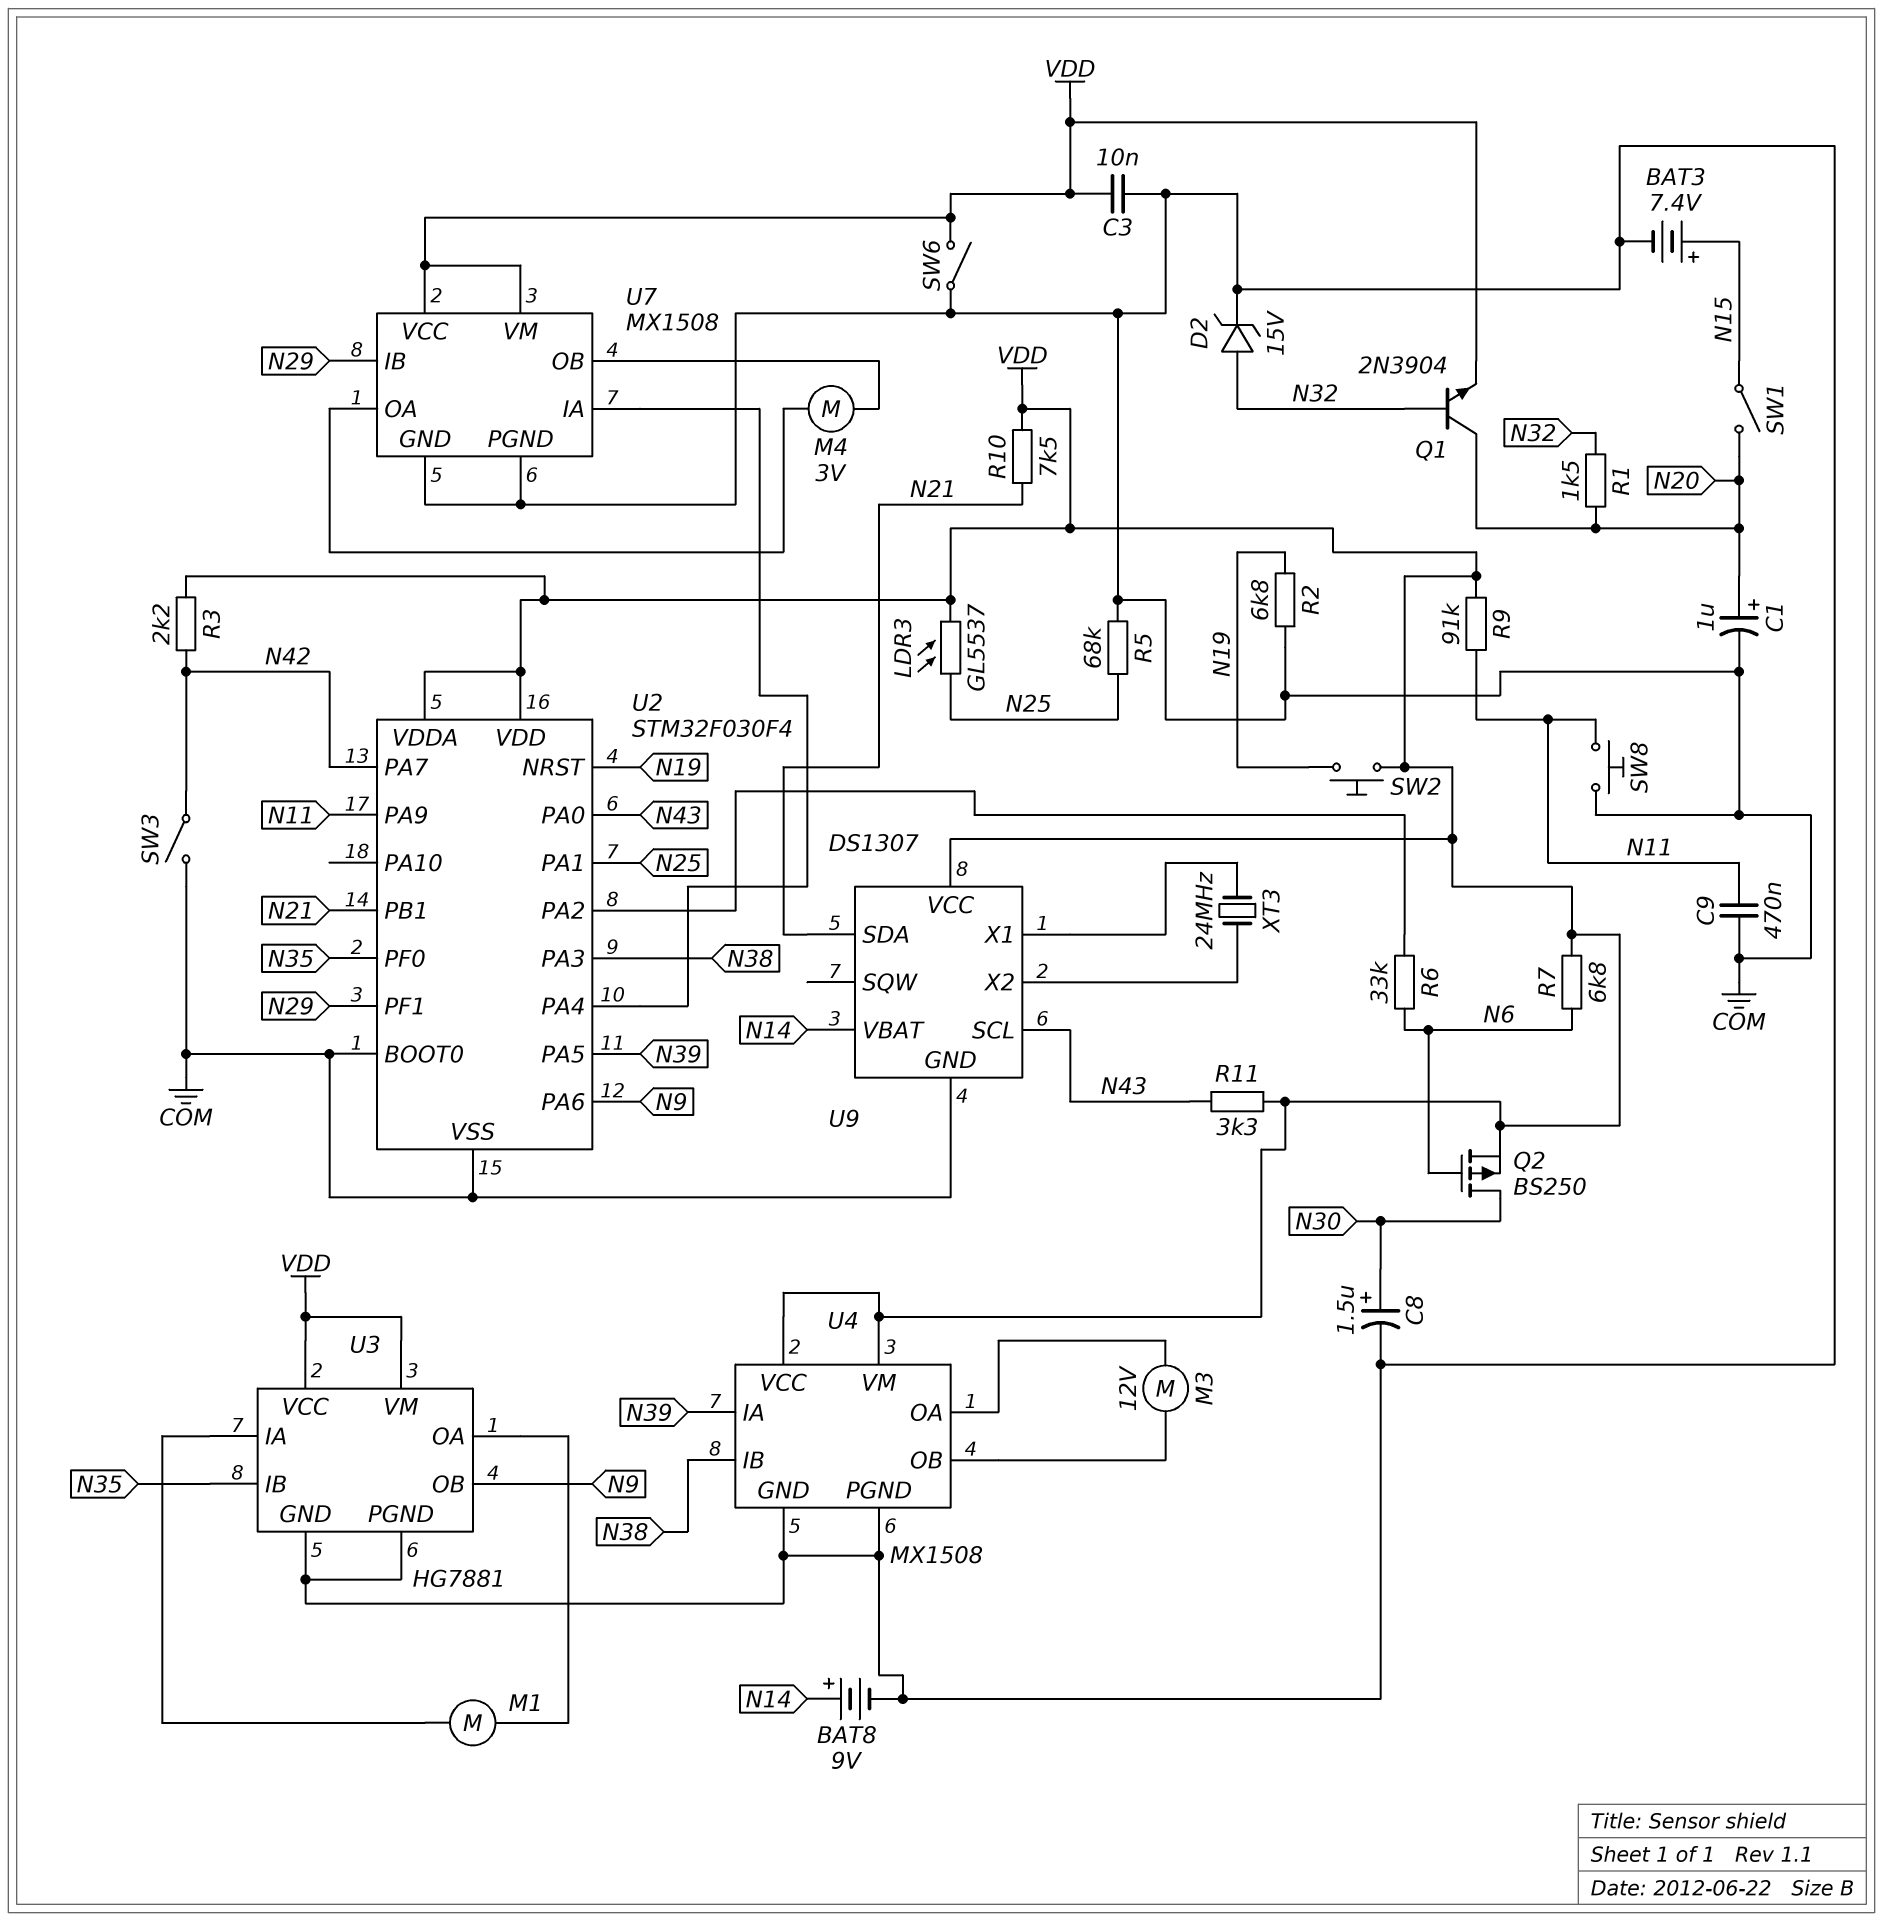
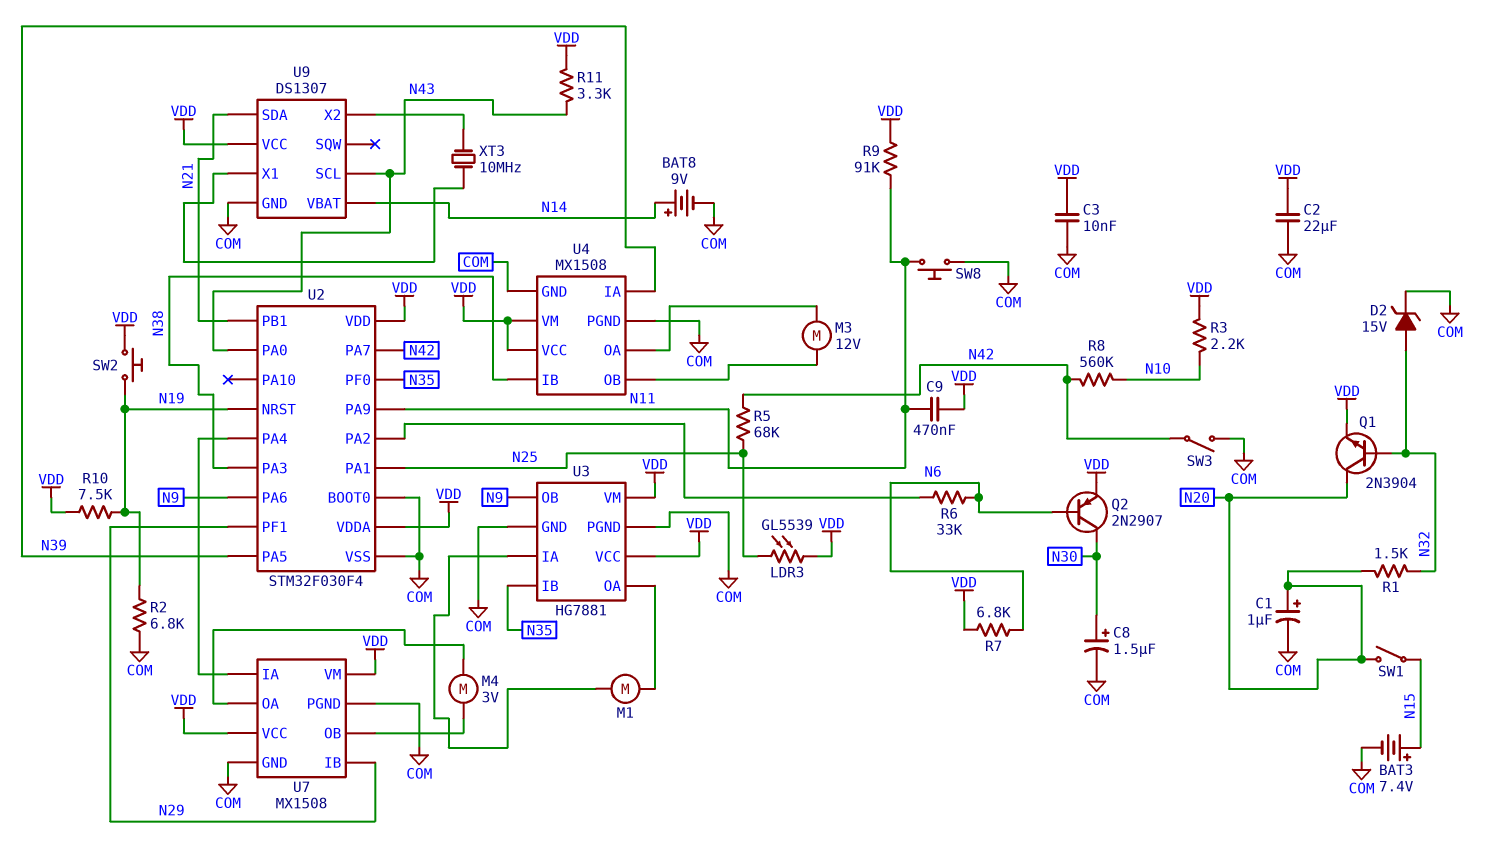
C2: none -> 22uF (COM, VDD)
C9: 470nF (COM, N11) -> 470nF (N11, VDD)
LDR3: GL5537 (N25, VDD) -> GL5539 (N25, VDD)
Q2: PMOS BS250 (G N6, D N30, S VDD) -> PNP 2N2907 (B N6, C N30, E VDD)
R3: 2.2k (N42, VDD) -> 2.2k (N10, VDD)
R5: 68k (COM, N25) -> 68k (N25, N42)
R8: none -> 560k (N10, N42)
R10: 7.5k (N21, VDD) -> 7.5k (N19, VDD)
SW6: switch (COM, VDD) -> none
XT3: 24MHz (U9/X1, U9/X2) -> 10MHz (U9/X1, U9/X2)

